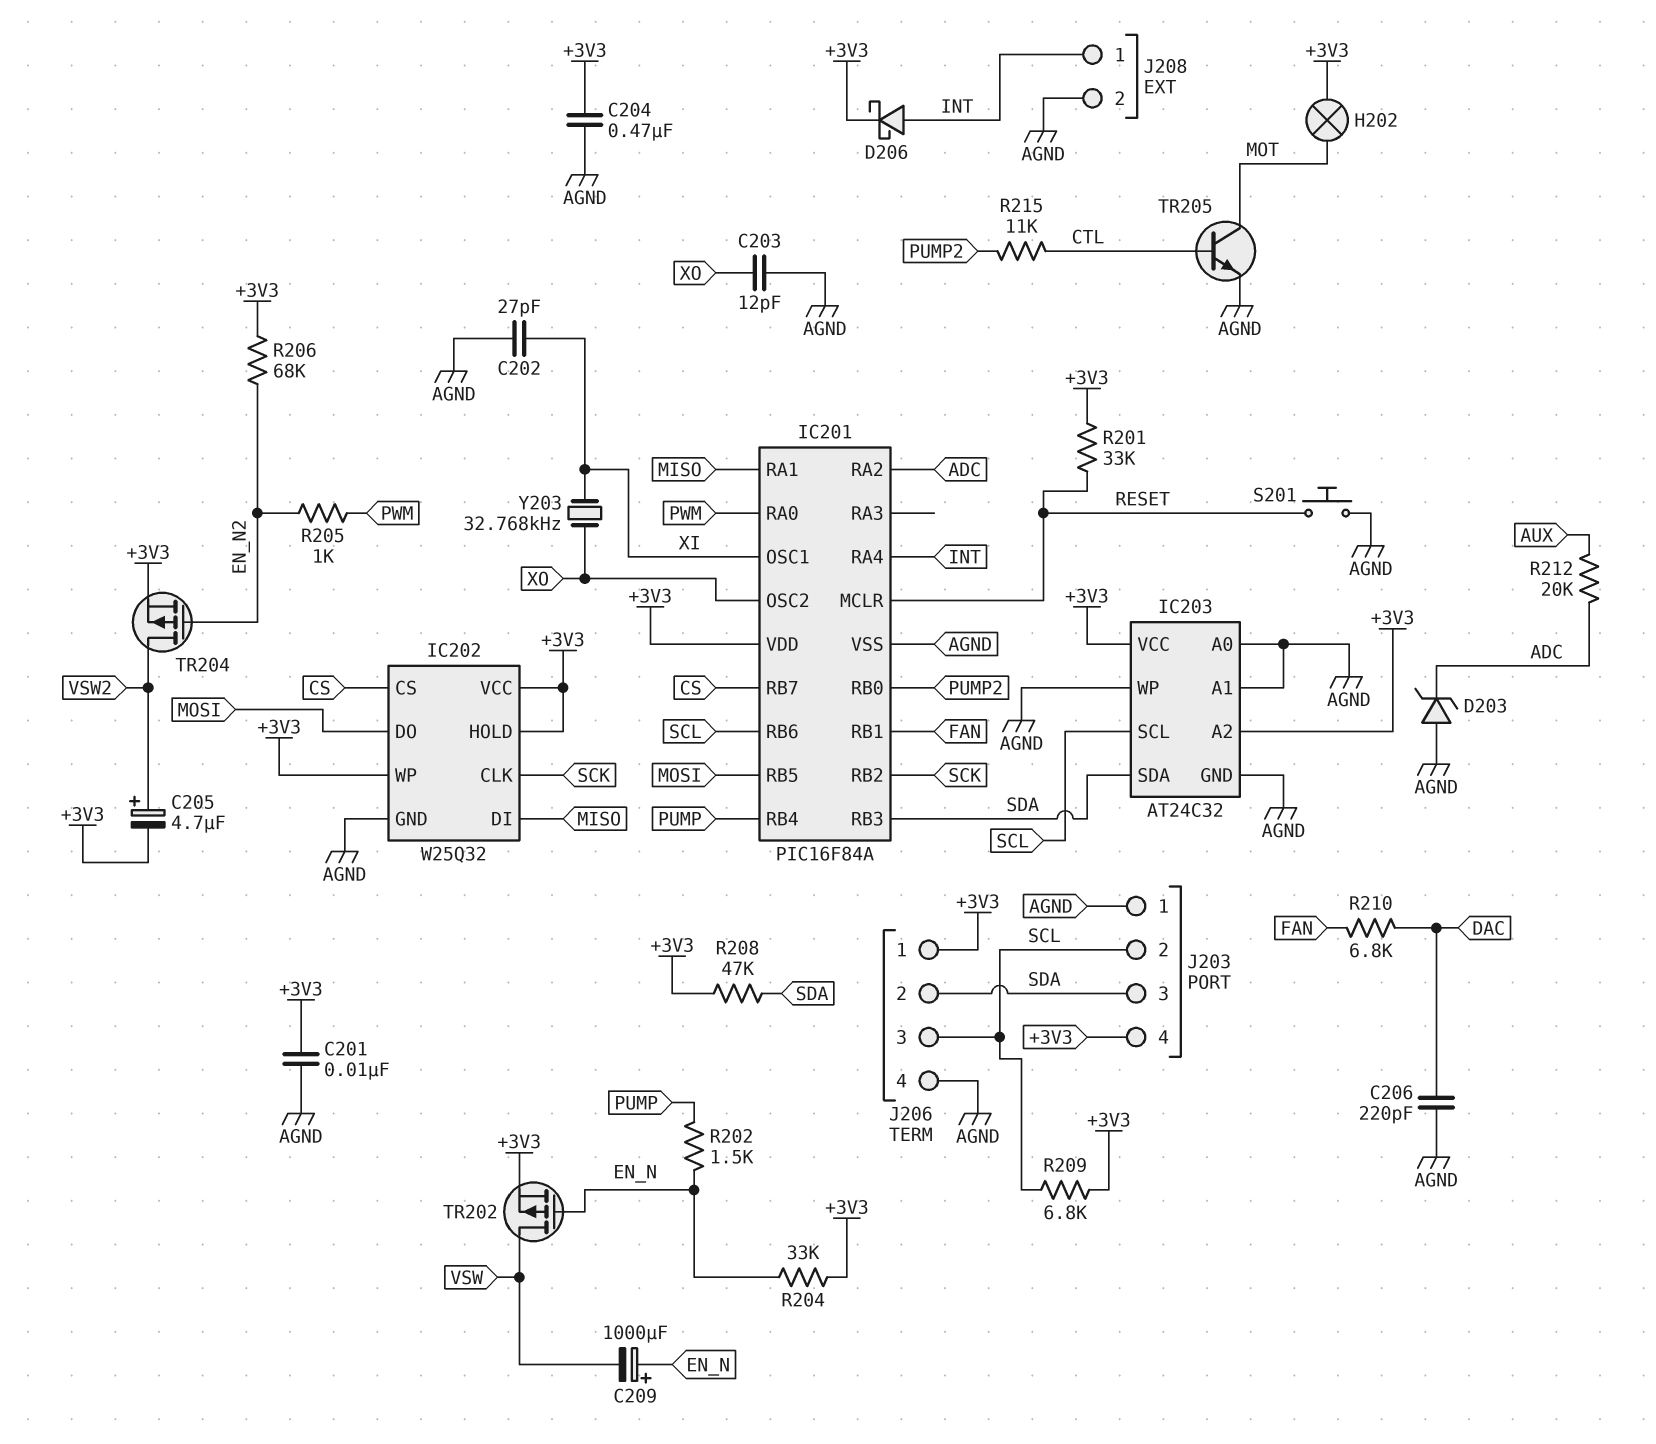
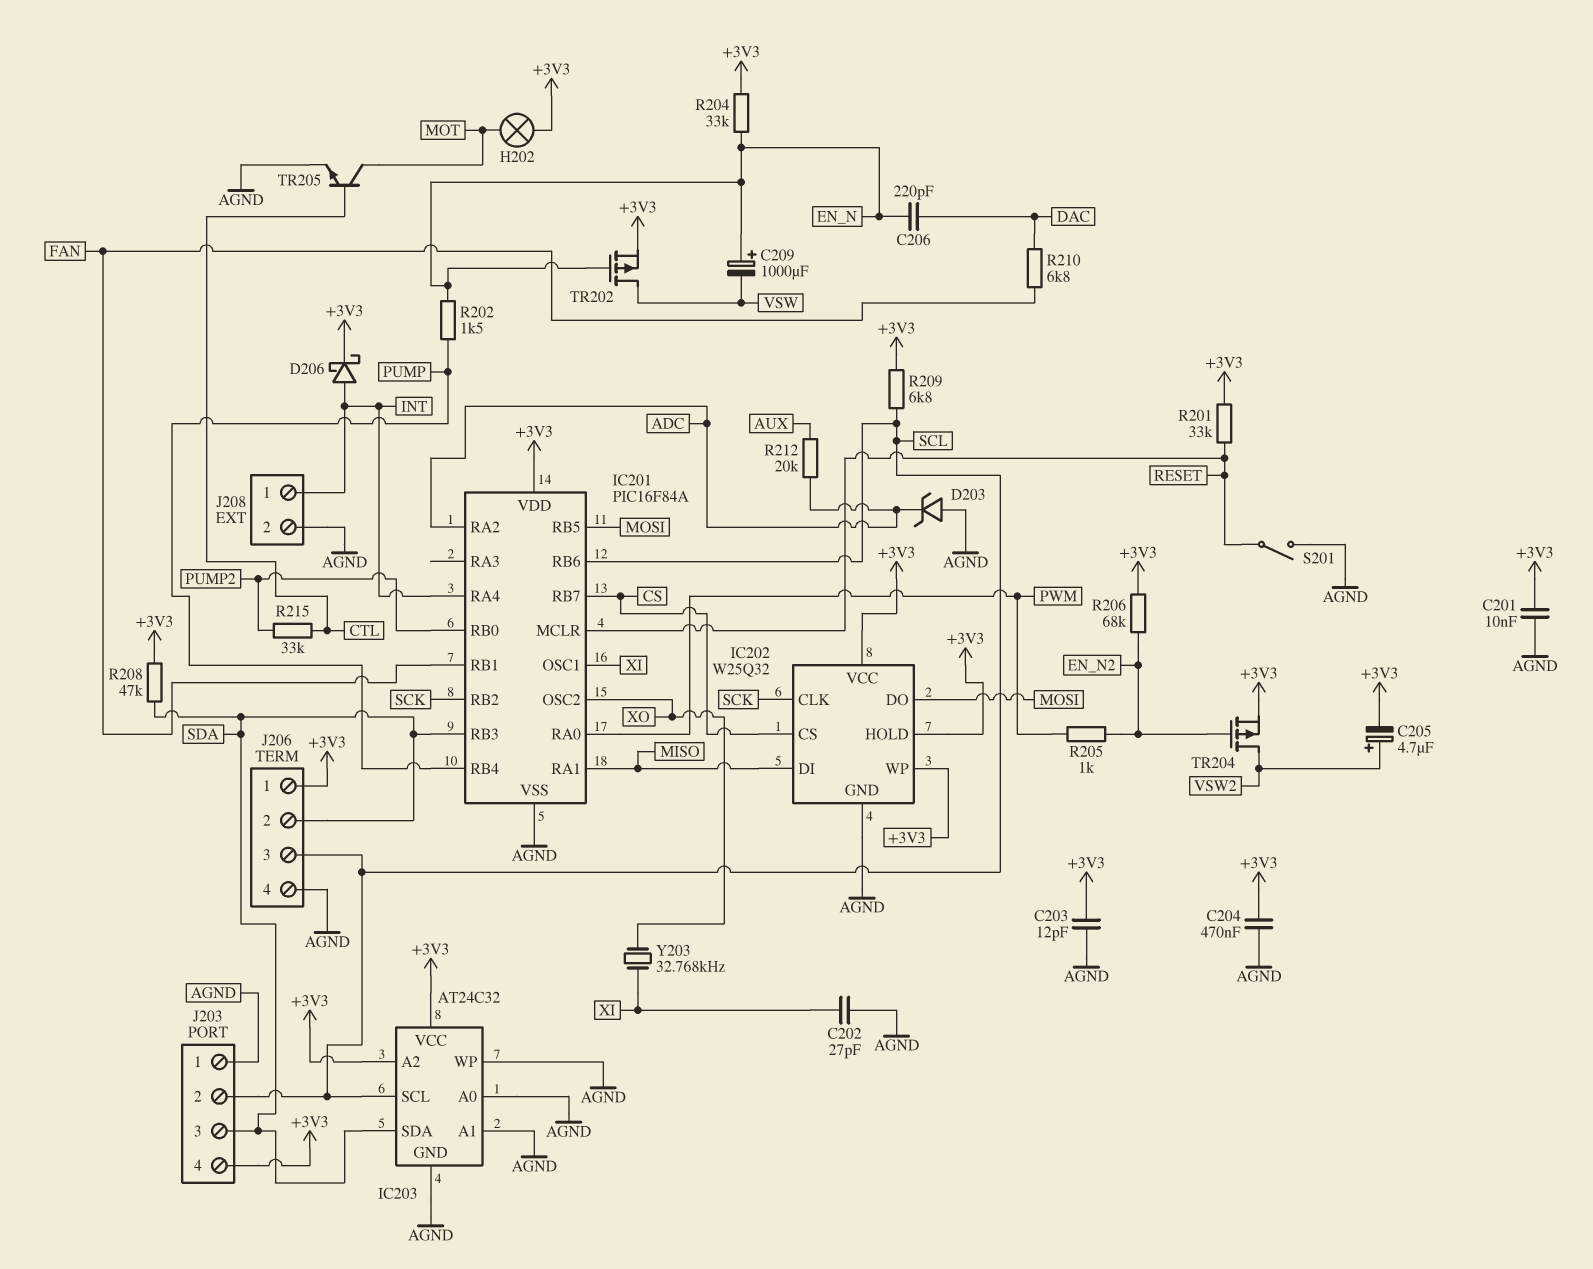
C203: 12pF (AGND, XO) -> 12pF (+3V3, AGND)
C206: 220pF (AGND, DAC) -> 220pF (DAC, EN_N)
R215: 11k (CTL, PUMP2) -> 33k (CTL, PUMP2)
S201: button (AGND, RESET) -> switch (AGND, RESET)

